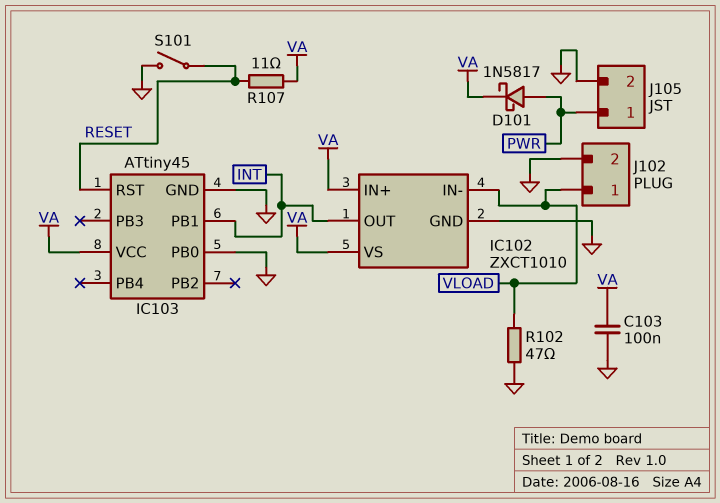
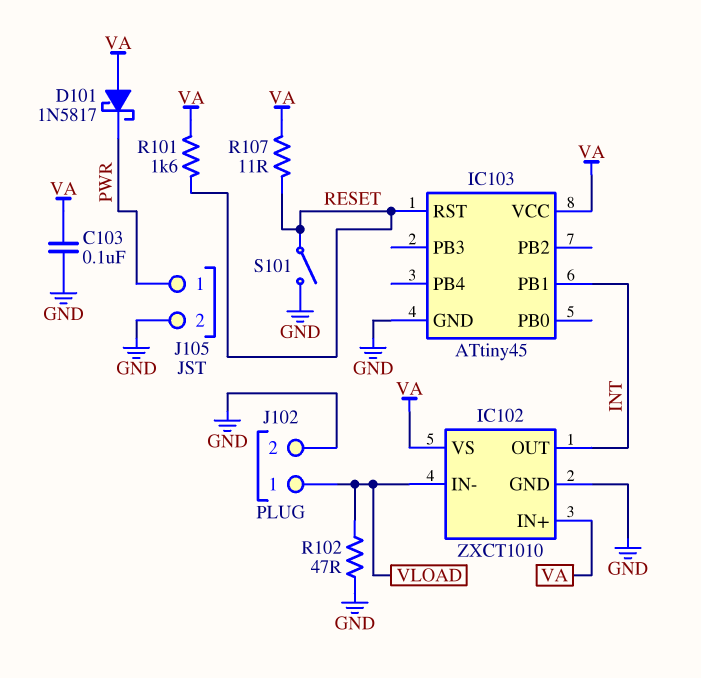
D101: schottky 1N5817 (A PWR, K VA) -> schottky 1N5817 (A VA, K PWR)
IC103 pin PB0: GND -> none
R101: none -> 1.6k (RESET, VA)

